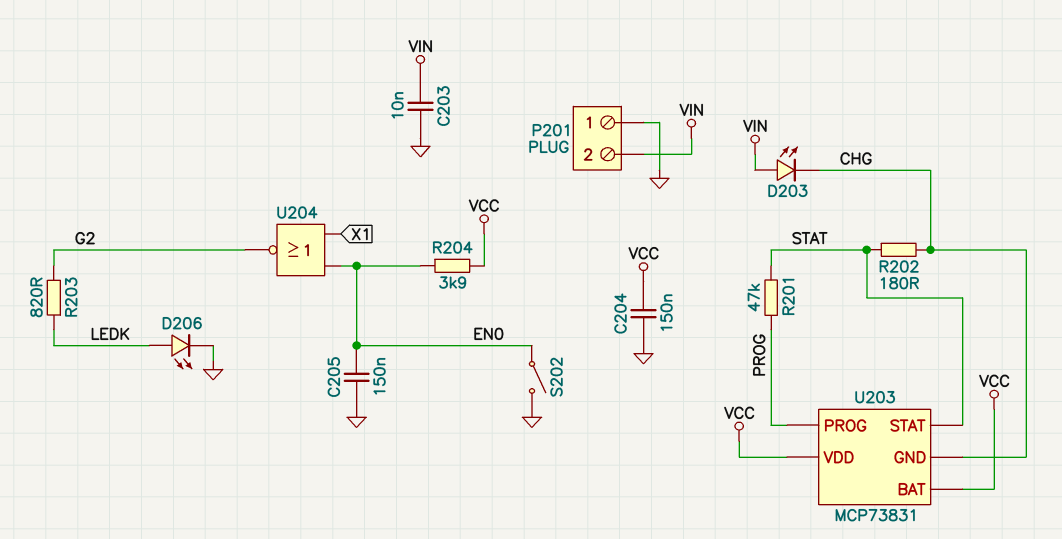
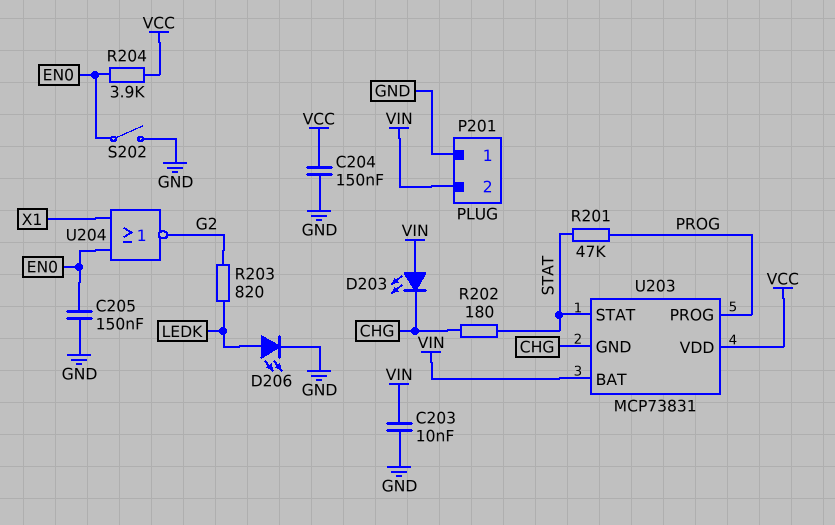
U203 pin BAT: VCC -> VIN

